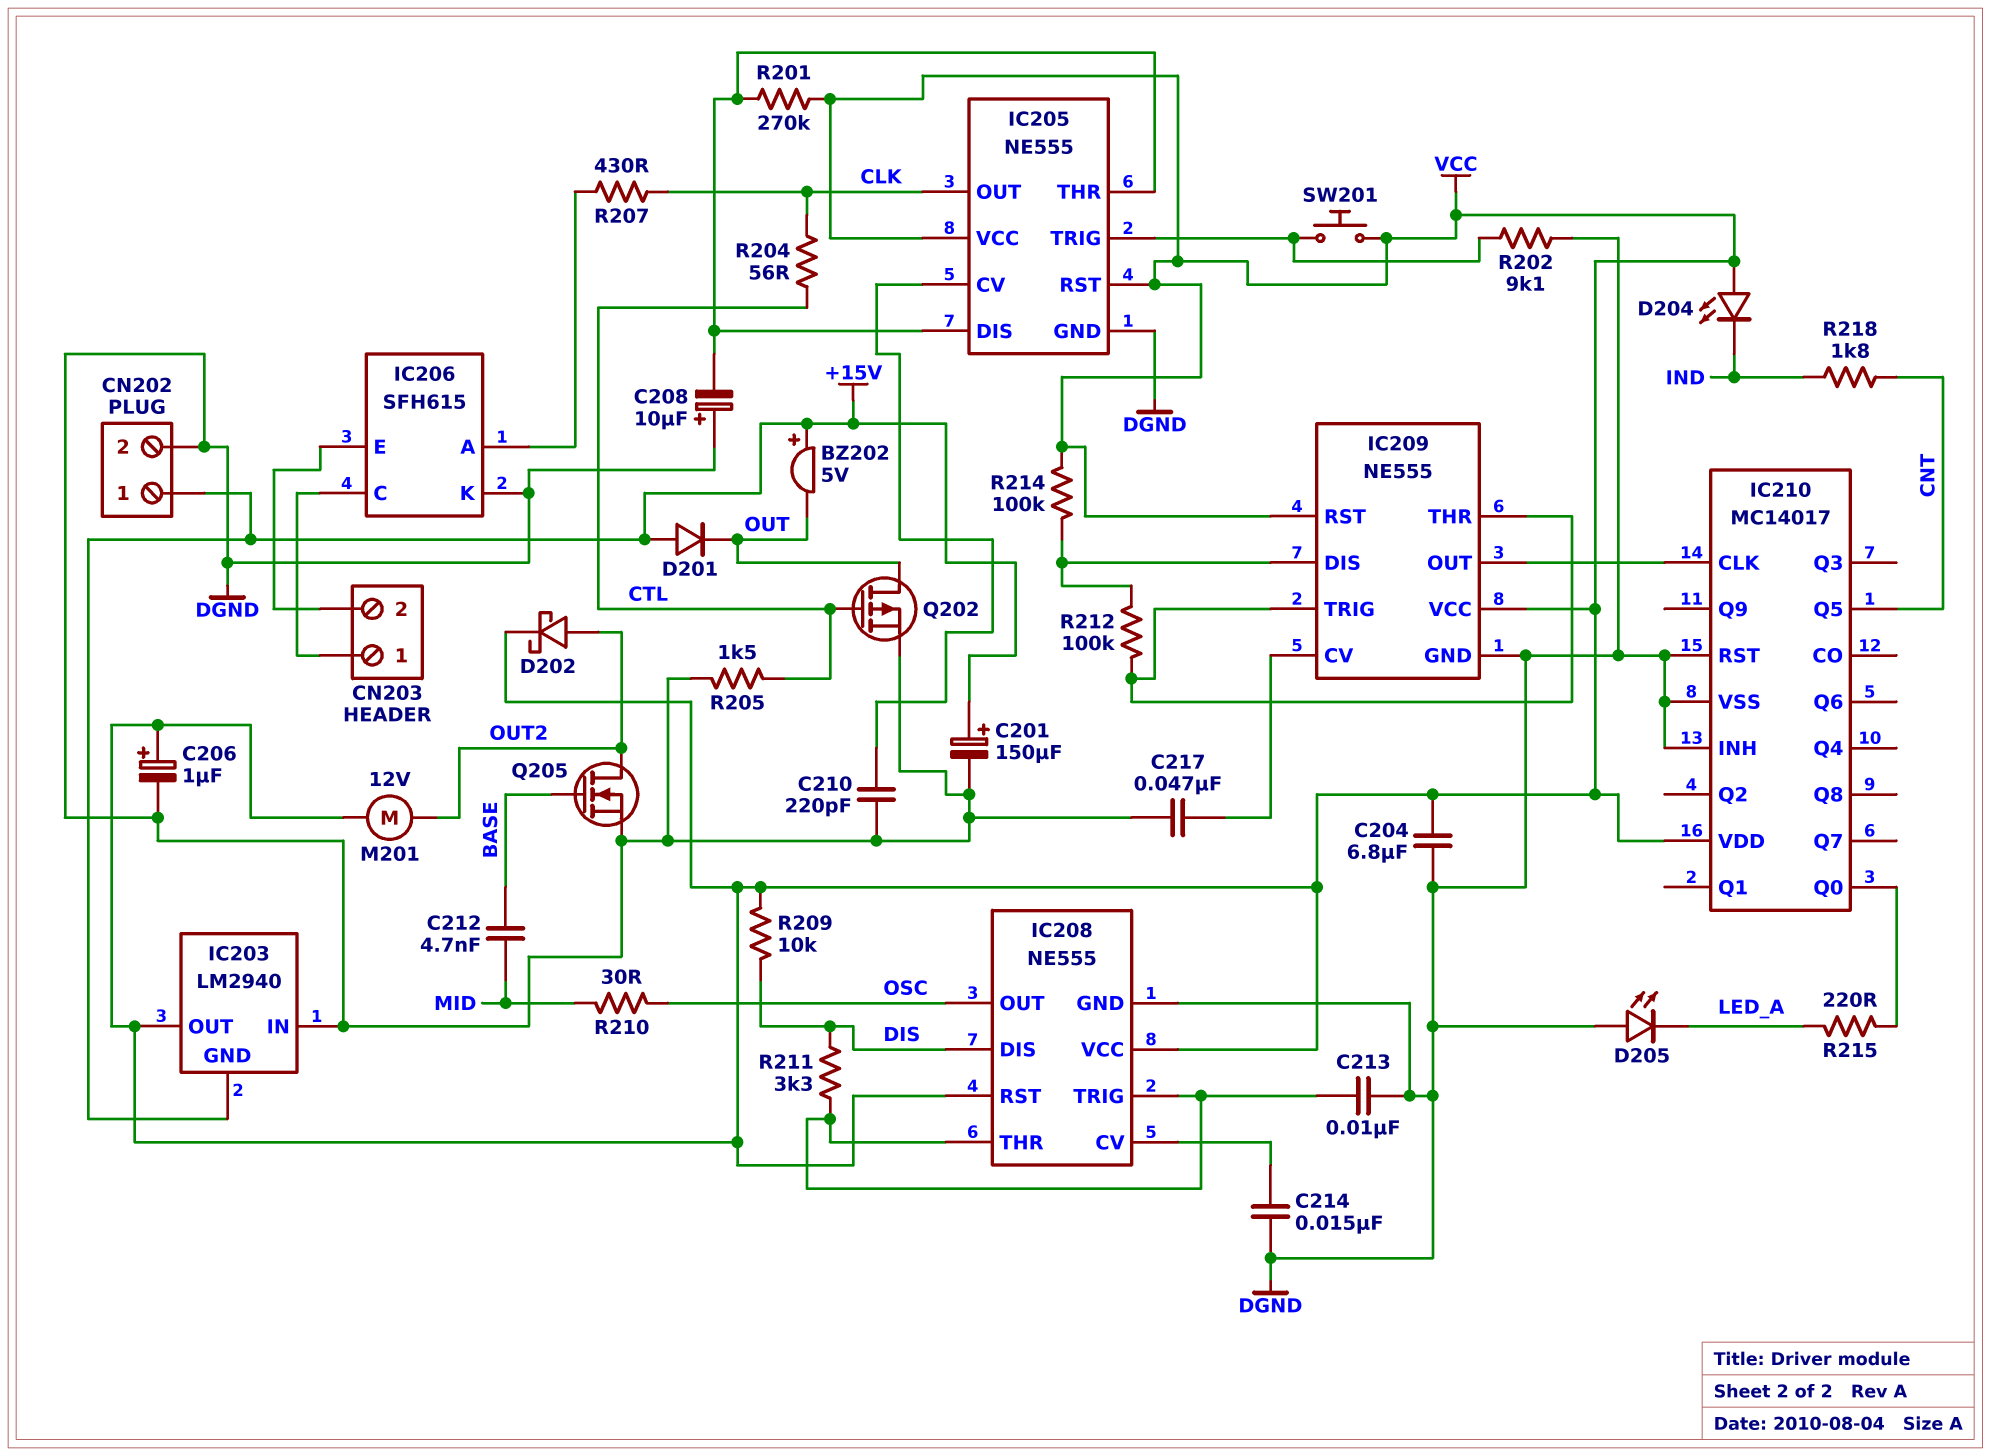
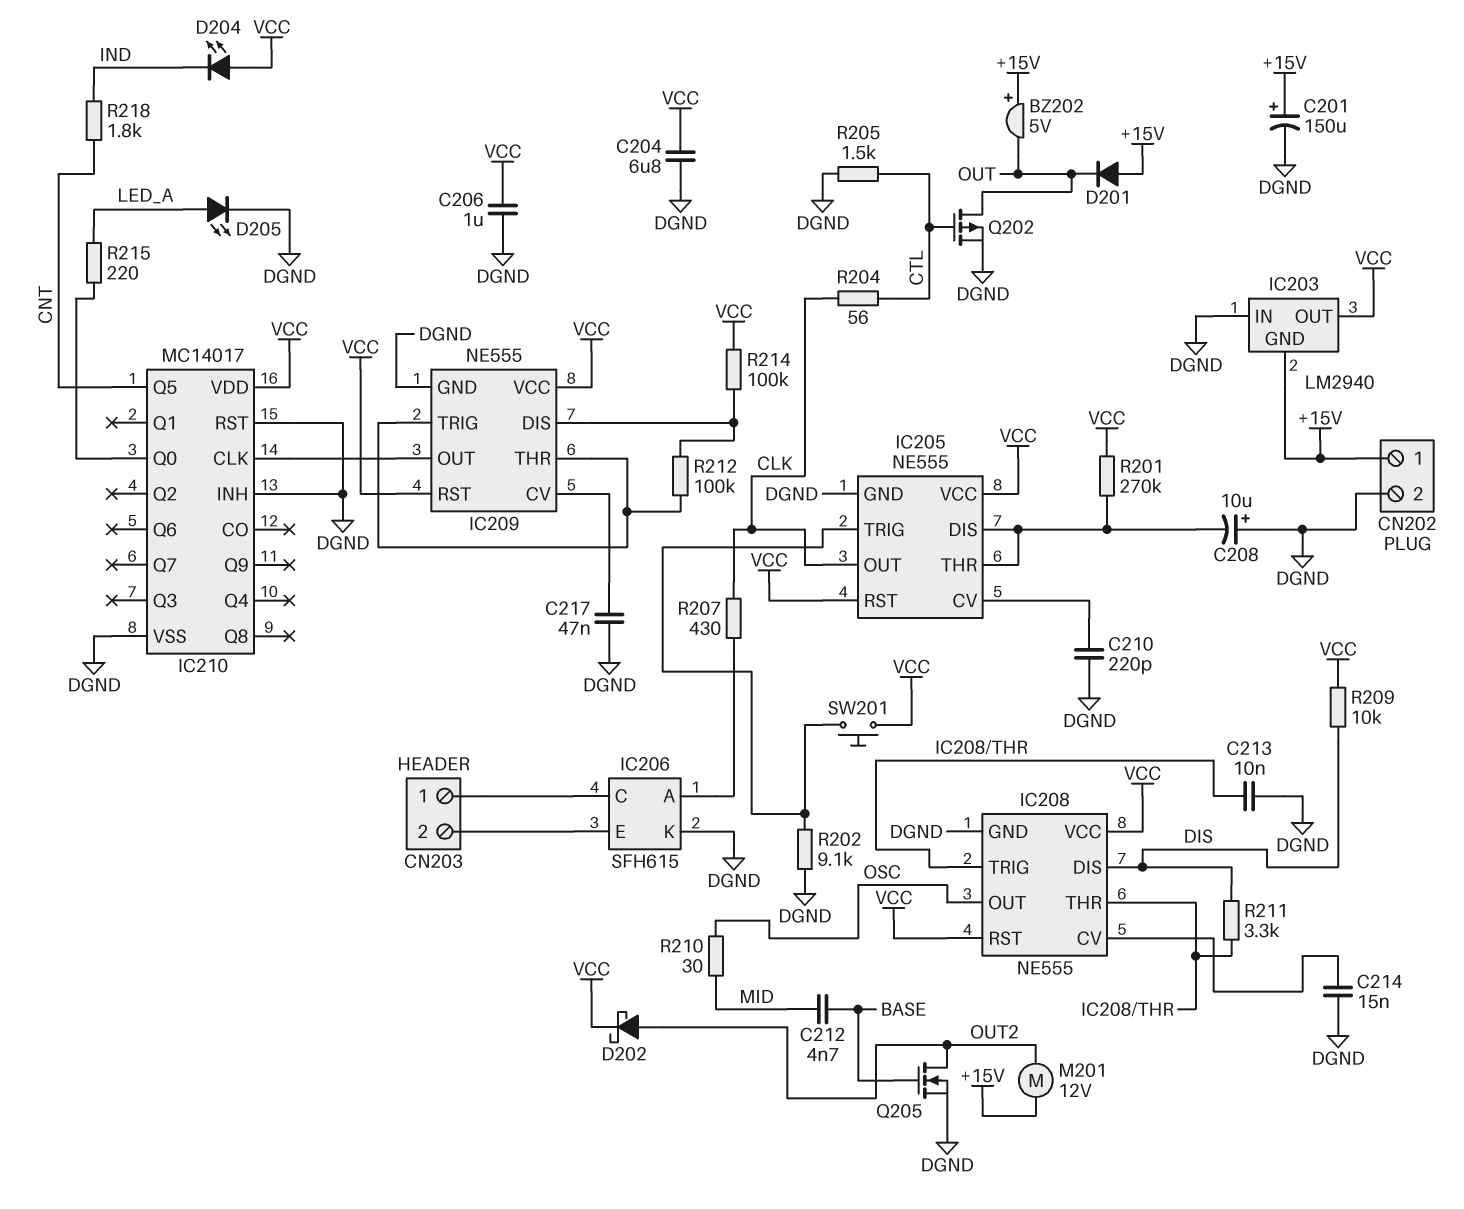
C206: 1uF (plus VCC, minus DGND) -> 1uF (DGND, VCC)
D205: LED (A DGND, K LED_A) -> LED (A LED_A, K DGND)
M201: motor 12V (OUT2, VCC) -> motor 12V (+15V, OUT2)

